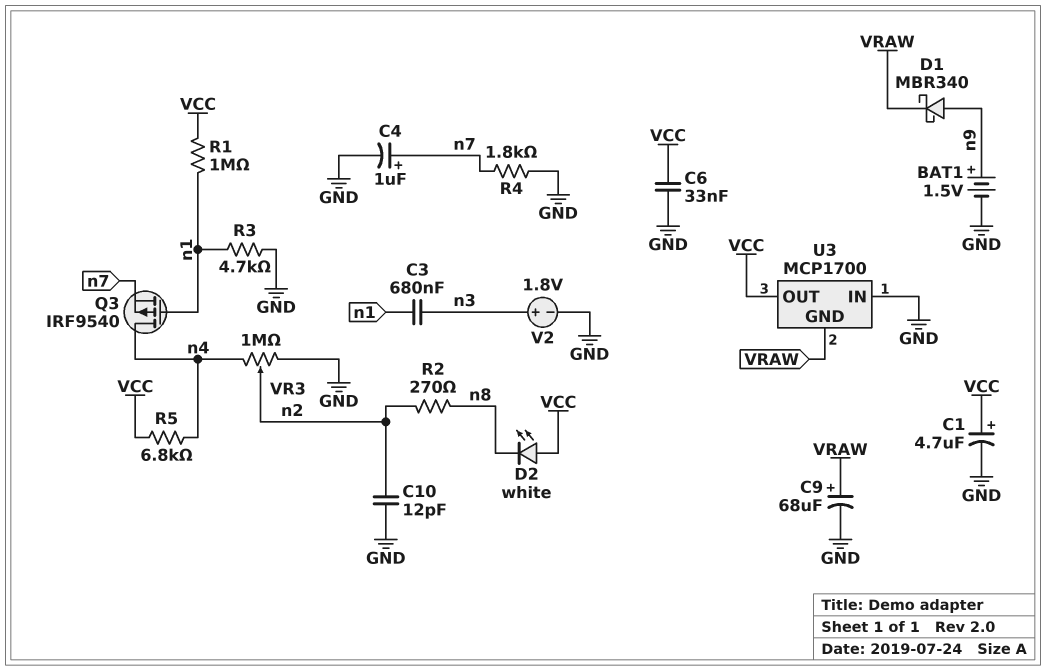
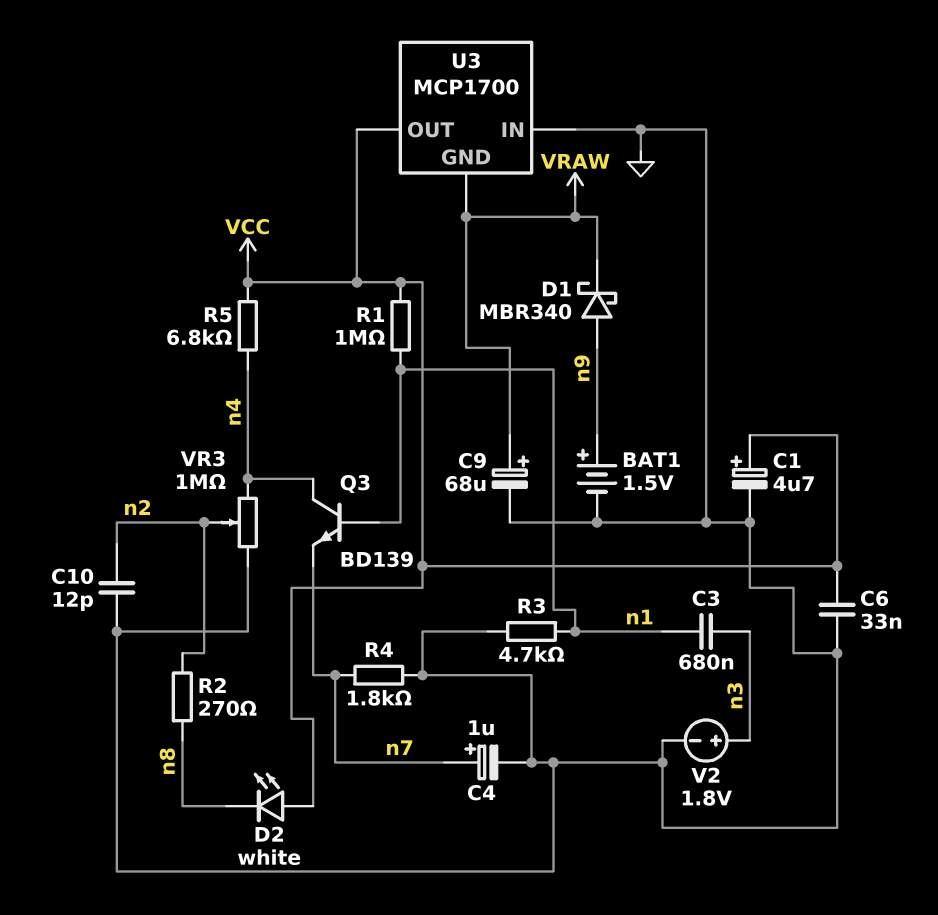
Q3: PMOS IRF9540 (G n1, D n4, S n7) -> NPN BD139 (B n1, C n4, E n7)

